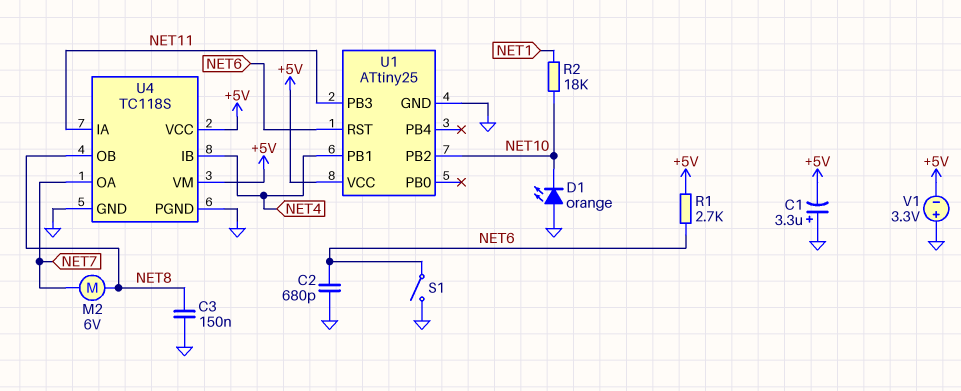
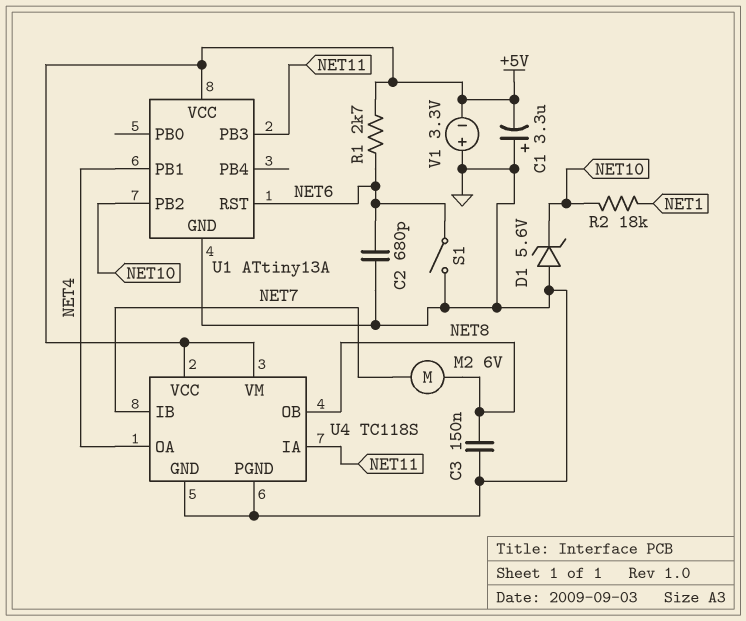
D1: LED orange (A GND, K NET10) -> zener 5.6V (A GND, K NET10)
U1: ATtiny25 -> ATtiny13A
U4 pin IB: NET4 -> NET7
U4 pin OA: NET7 -> NET4

